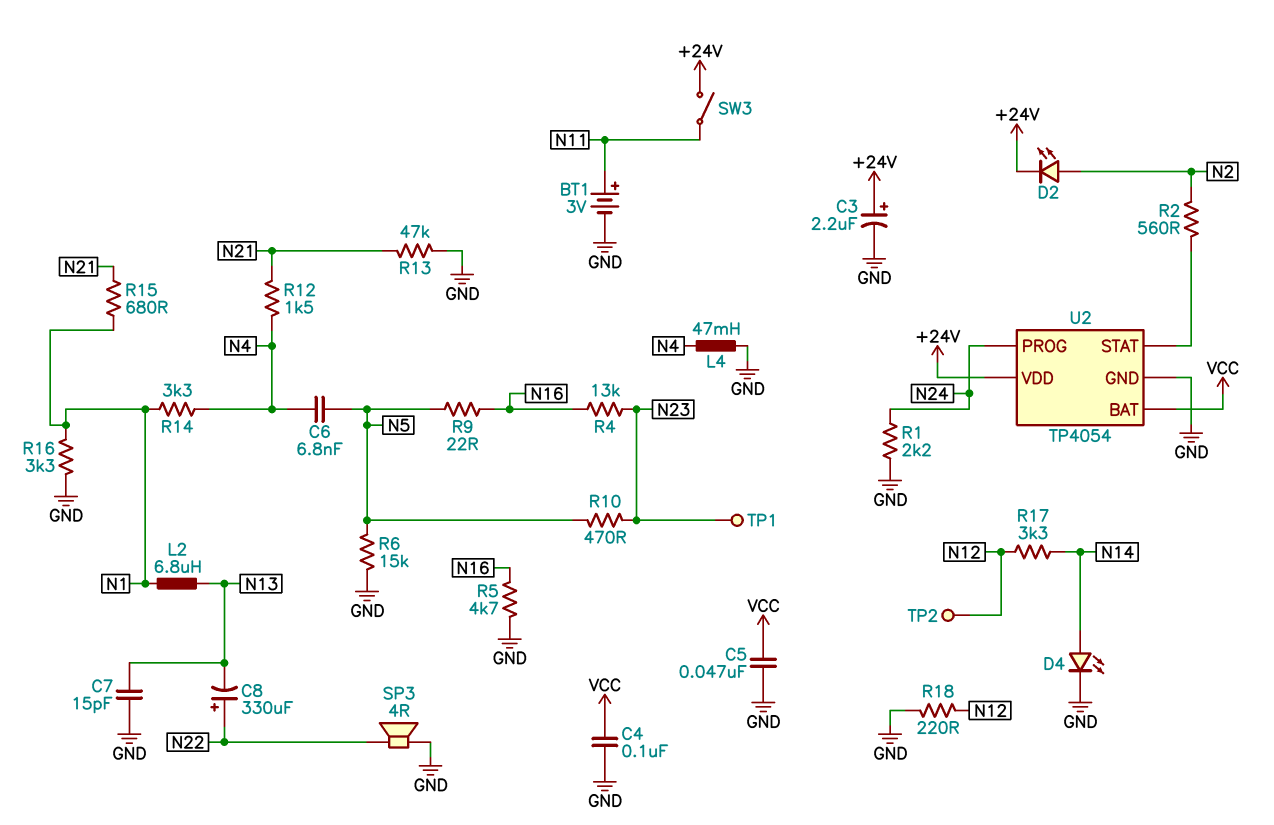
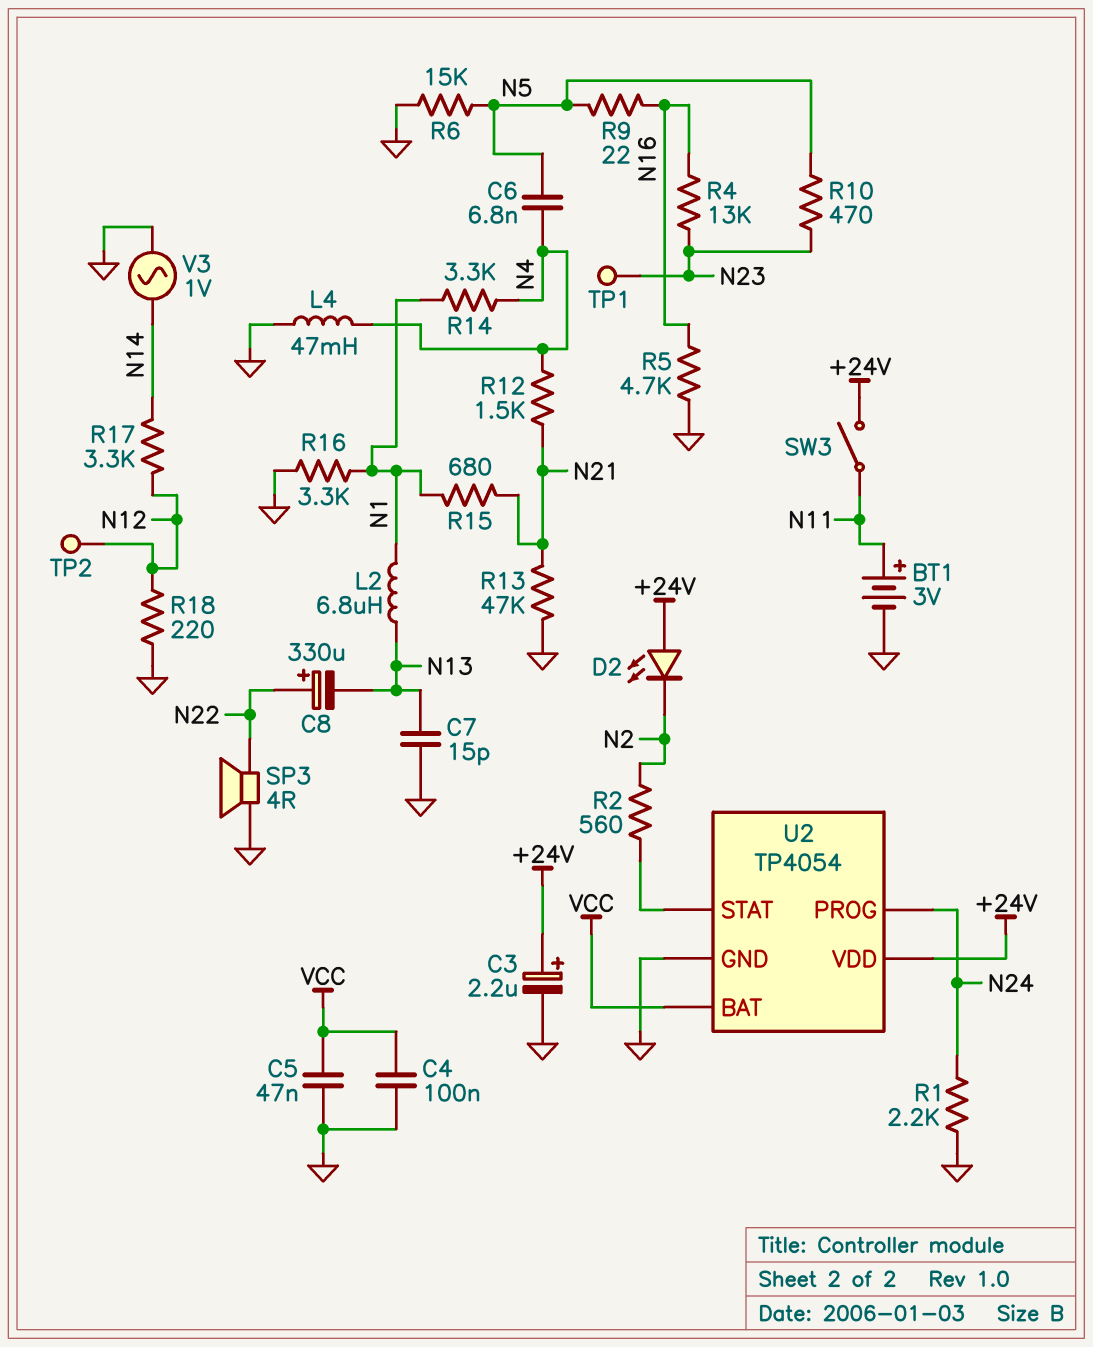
D2: LED (A N2, K +24V) -> LED (A +24V, K N2)
D4: LED (A N14, K GND) -> none
V3: none -> AC 1V (GND, N14)

